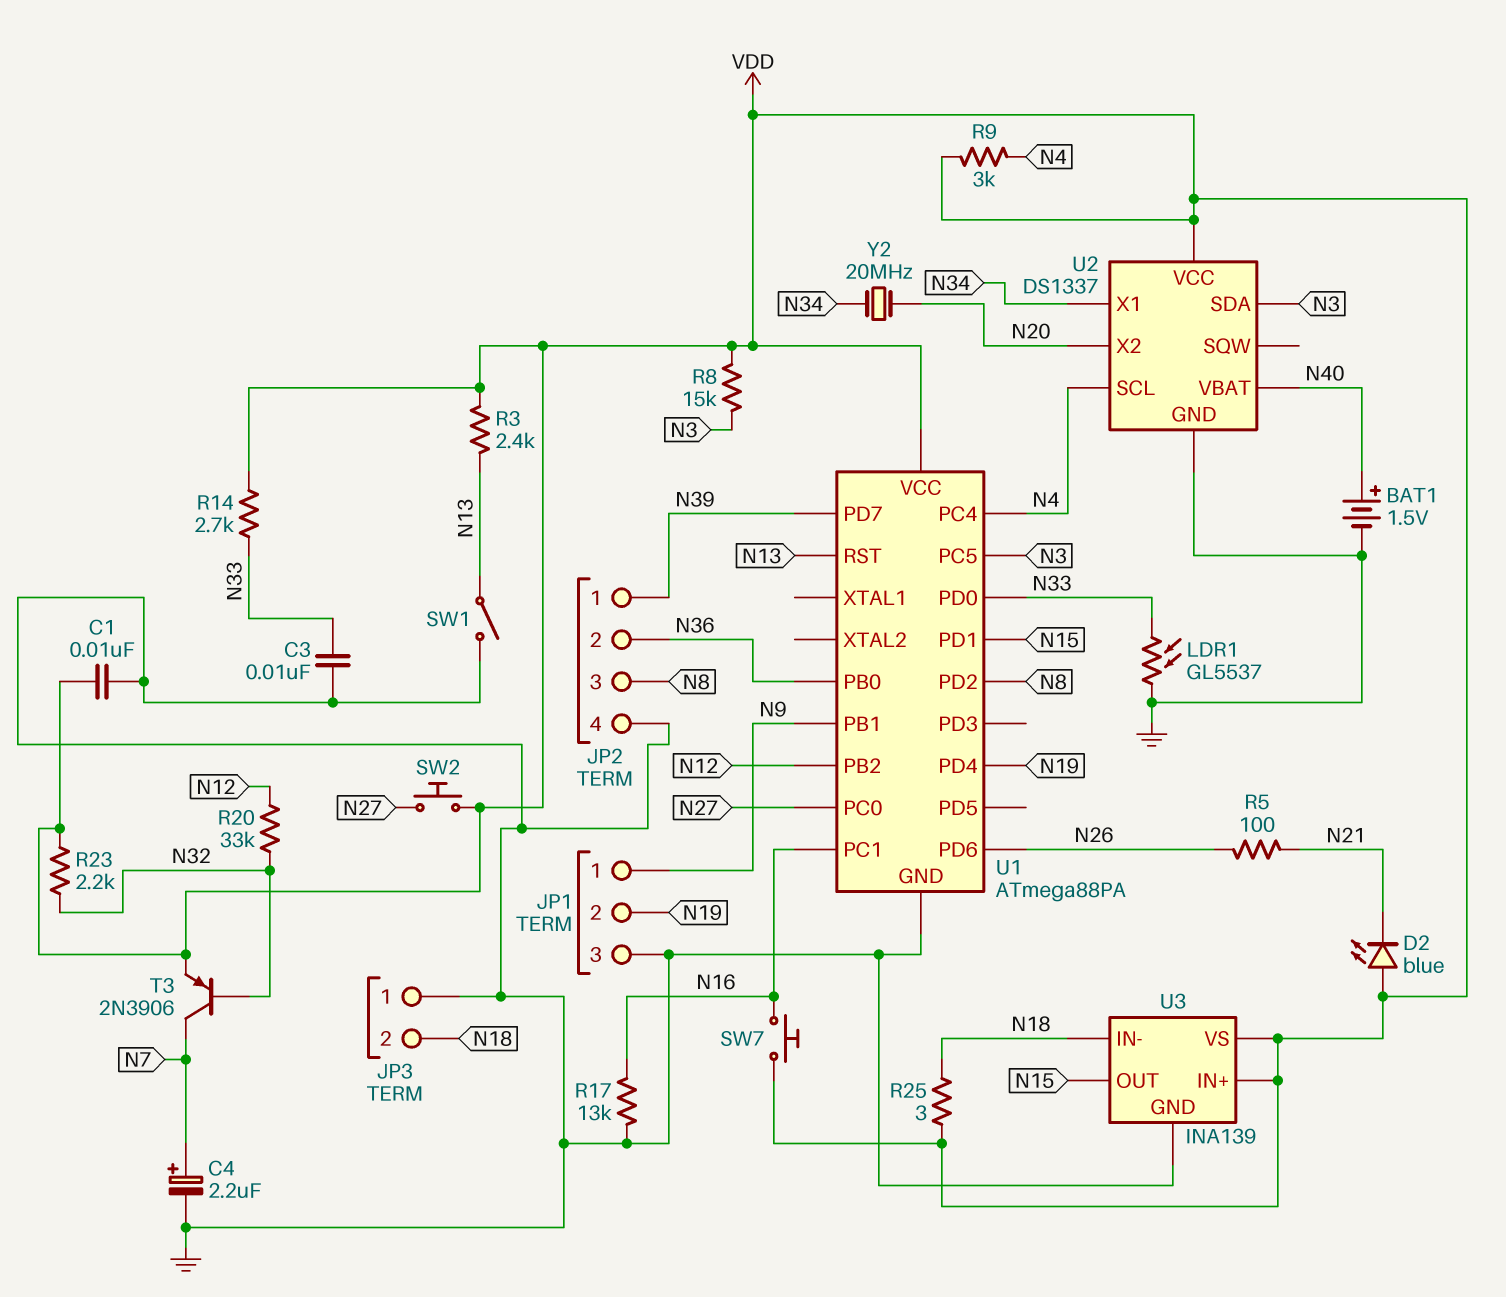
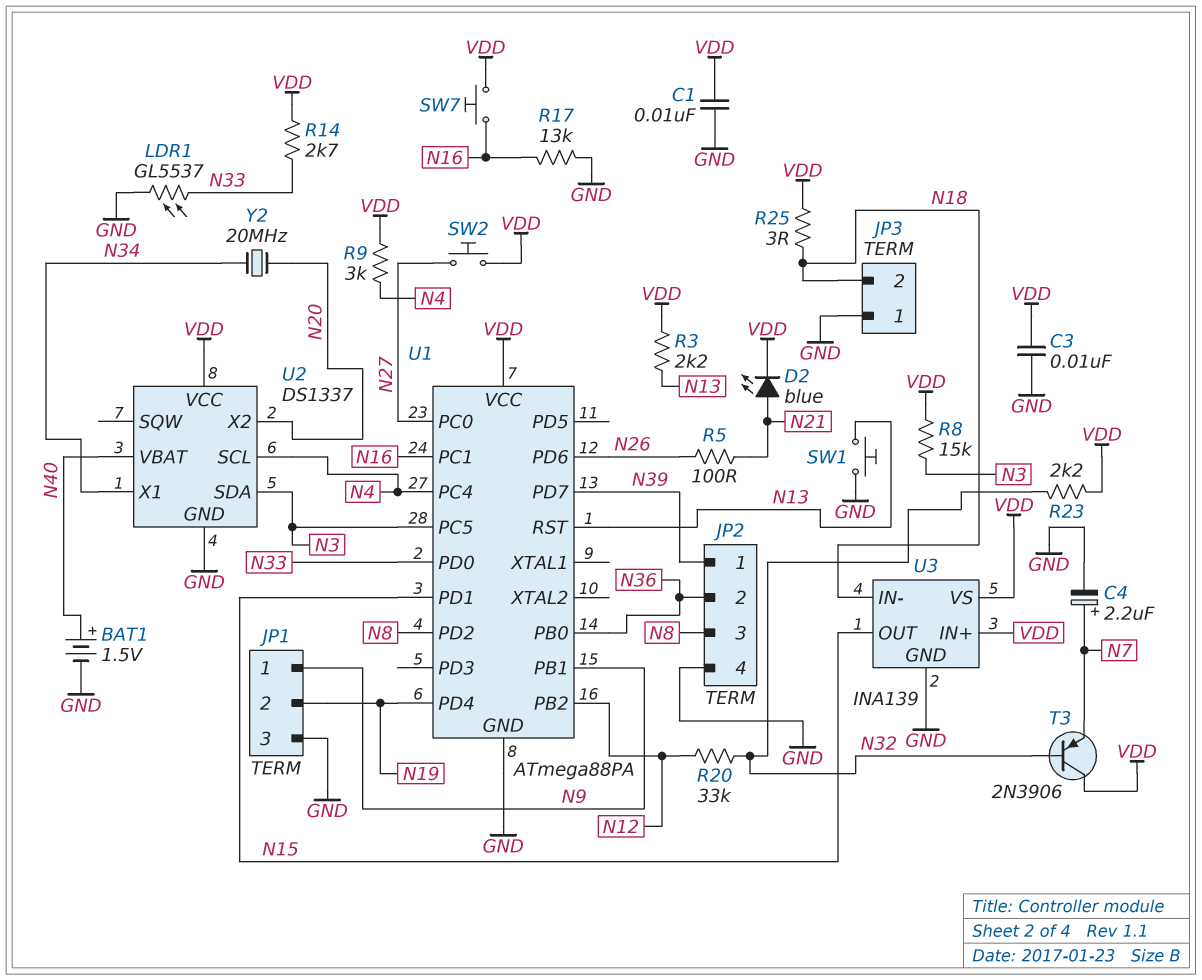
C3: 10nF (GND, N33) -> 10nF (GND, VDD)
D2: LED blue (A VDD, K N21) -> LED blue (A N21, K VDD)
R3: 2.4k (N13, VDD) -> 2.2k (N13, VDD)
SW1: switch (GND, N13) -> button (GND, N13)
T3: PNP 2N3906 (B N32, C N7, E VDD) -> PNP 2N3906 (B N32, C VDD, E N7)

